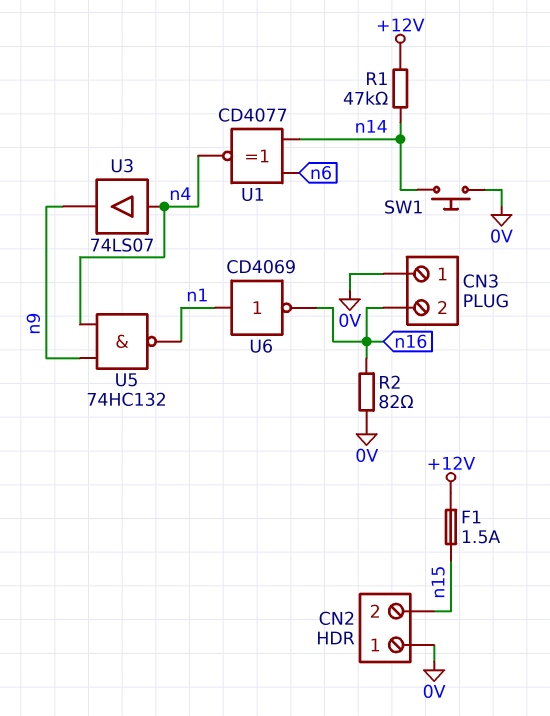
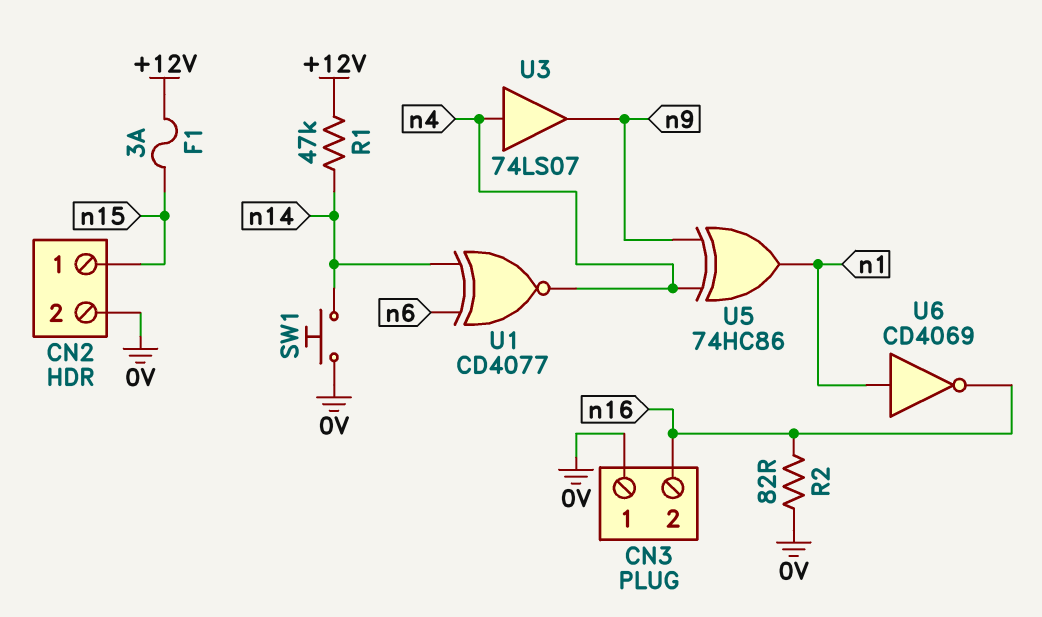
CN2 pin 1: 0V -> n15
CN2 pin 2: n15 -> 0V
F1: 1.5A (+12V, n15) -> 3A (+12V, n15)
U5: NAND 74HC132 (in n4, in n9, out n1) -> XOR 74HC86 (in n4, in n9, out n1)

